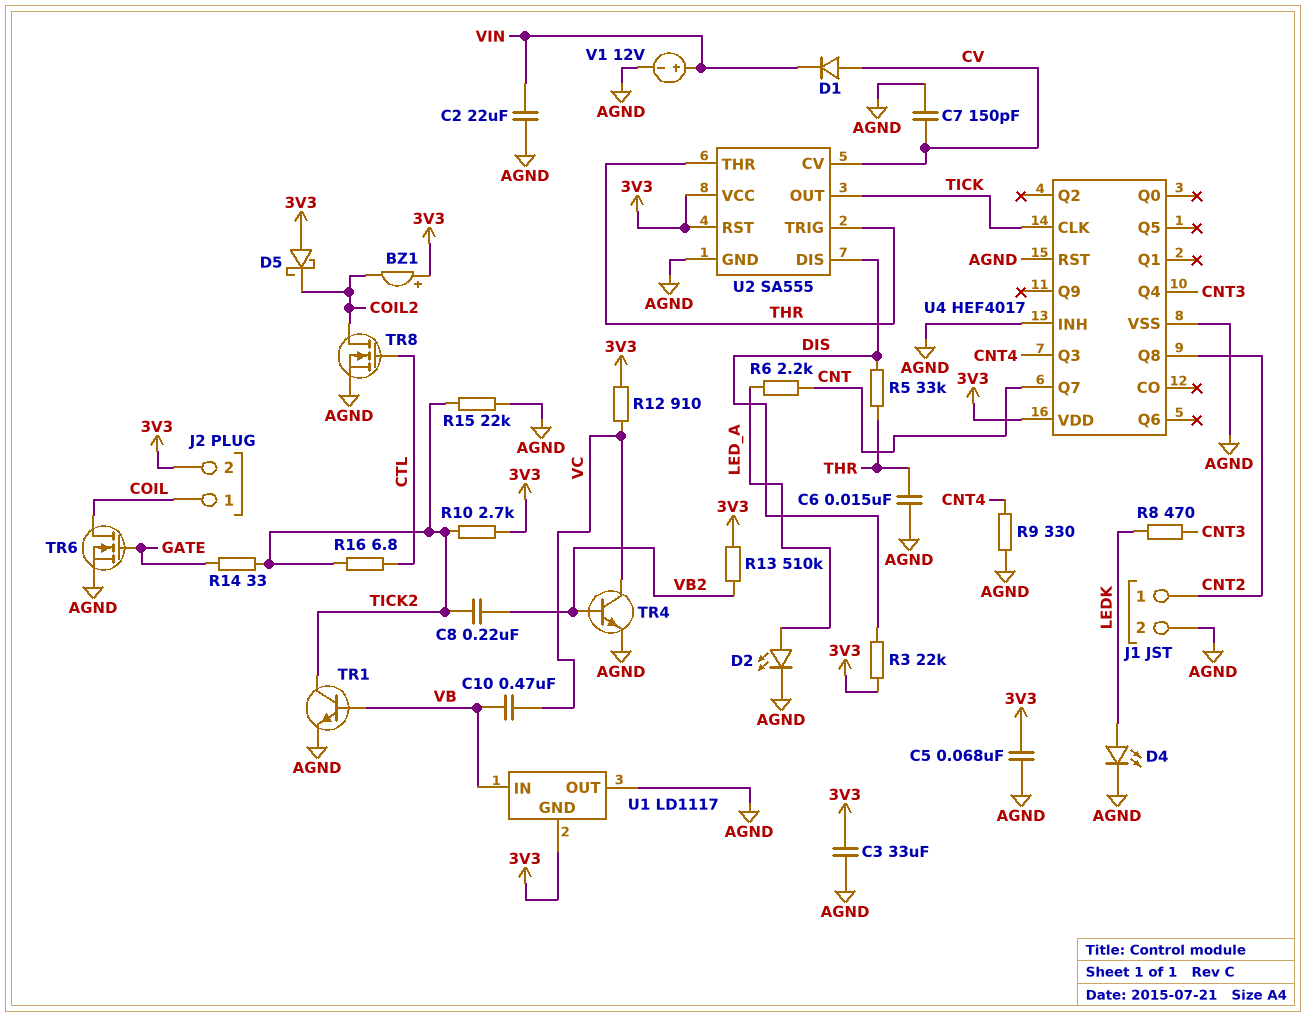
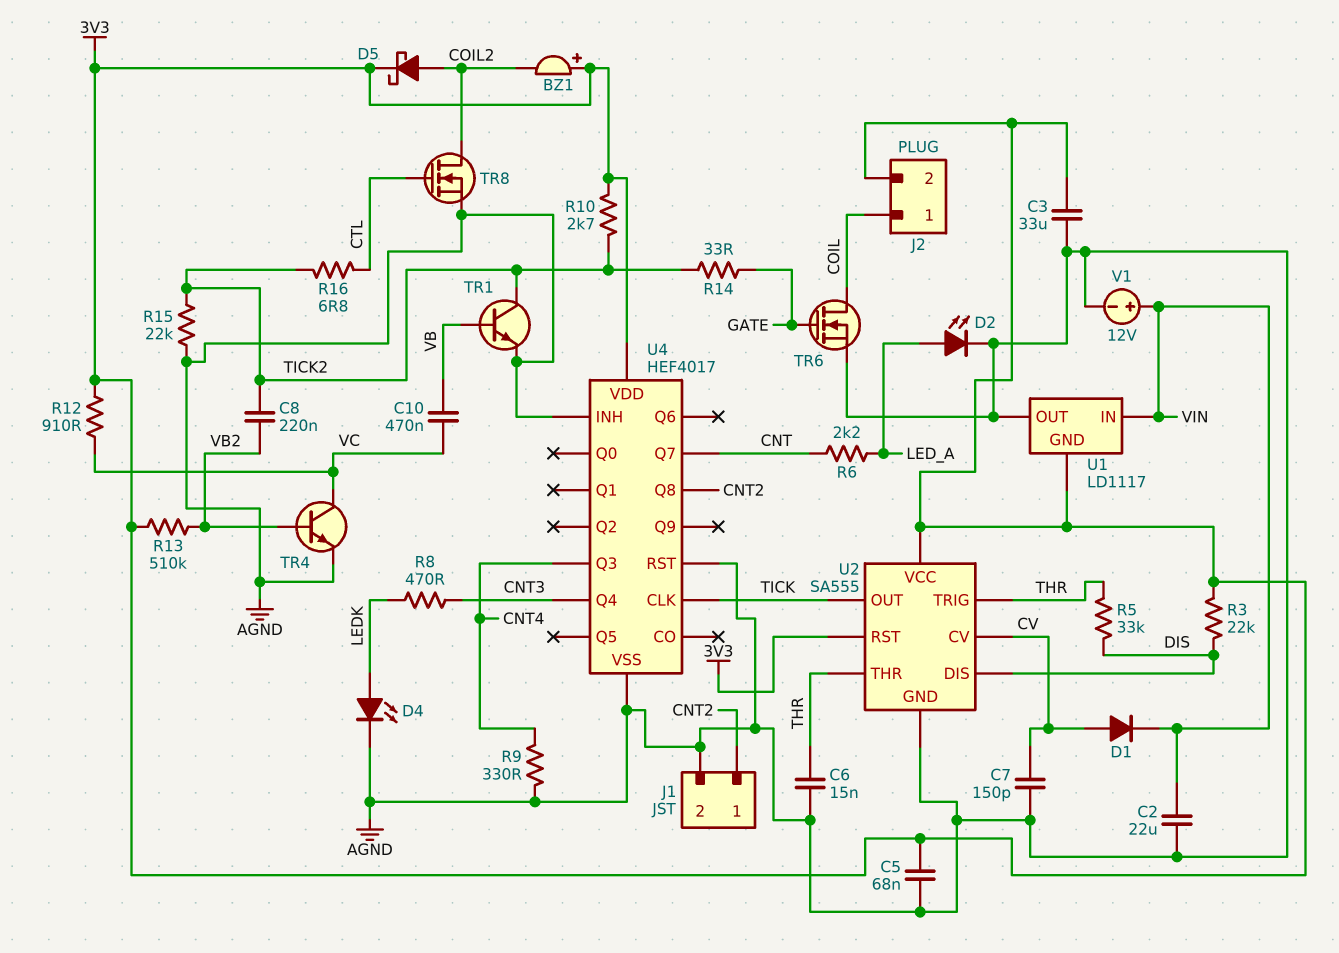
D5: schottky (A 3V3, K COIL2) -> schottky (A COIL2, K 3V3)
U1 pin IN: VB -> VIN

